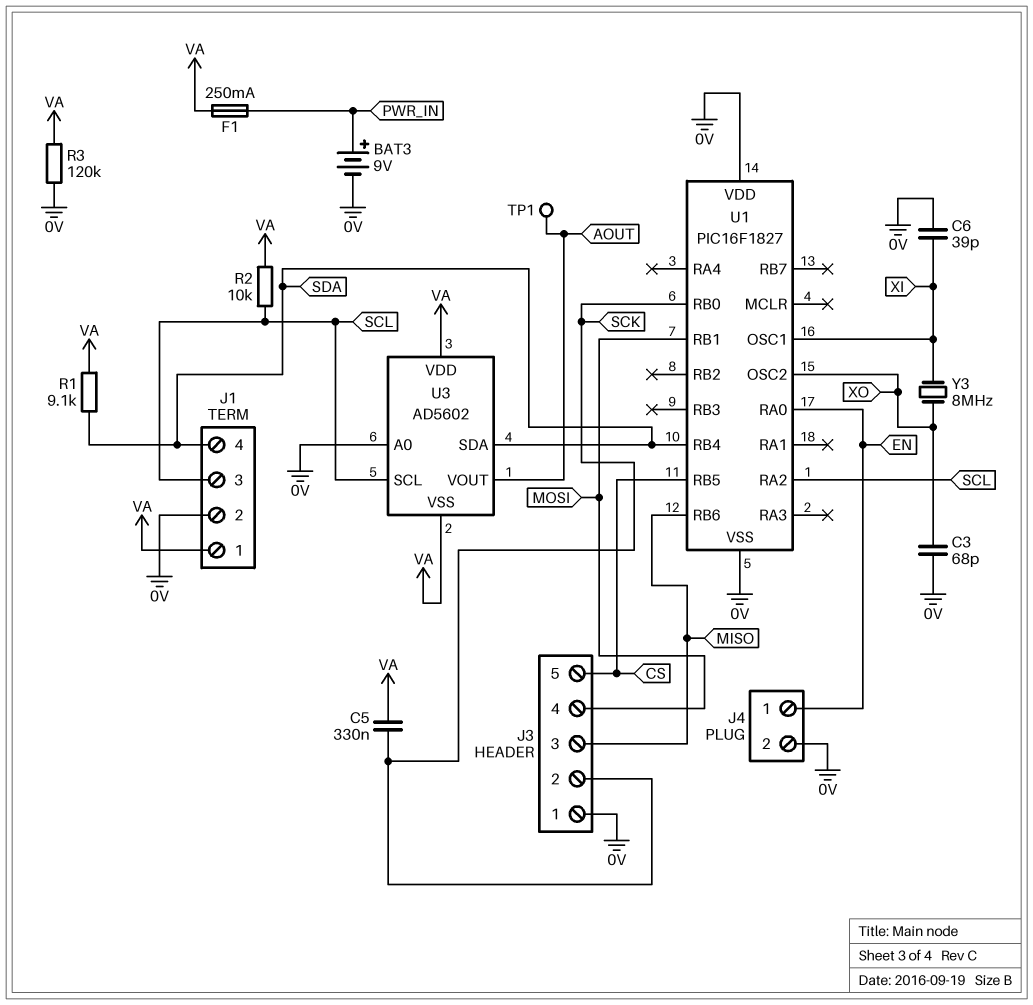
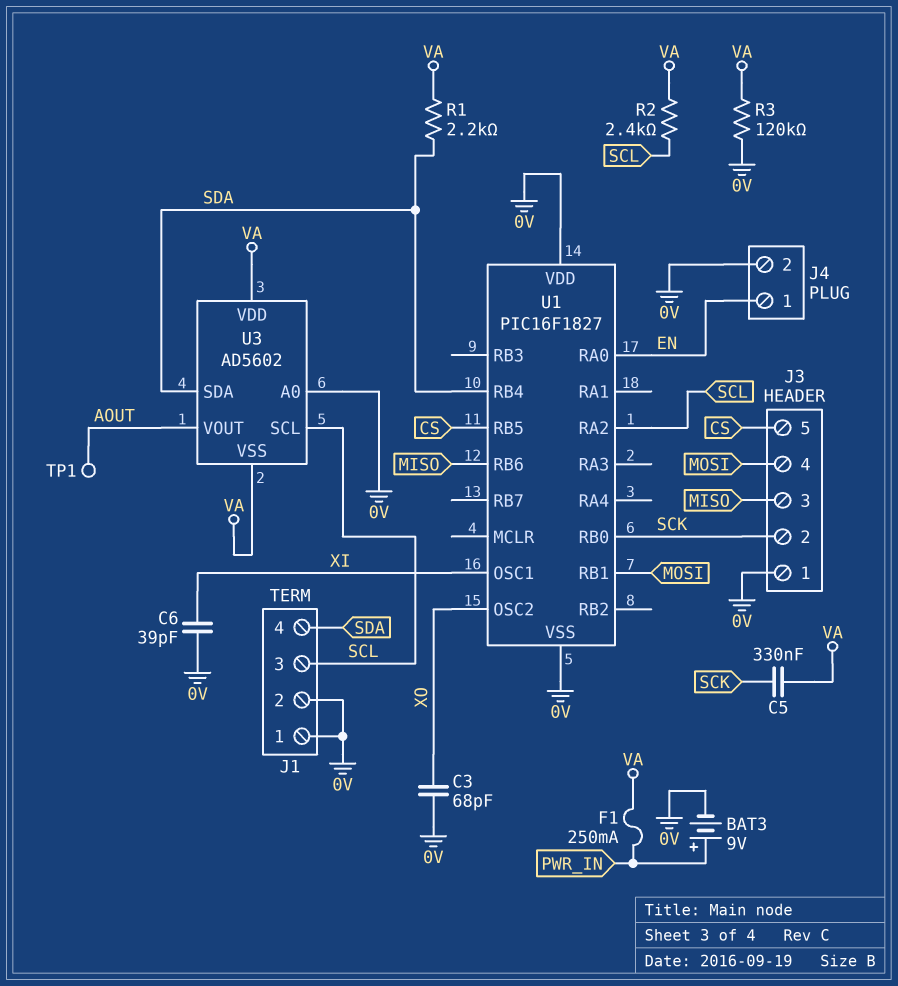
J1 pin 1: VA -> 0V
R1: 9.1k (SDA, VA) -> 2.2k (SDA, VA)
R2: 10k (SCL, VA) -> 2.4k (SCL, VA)
Y3: 8MHz (XI, XO) -> none

